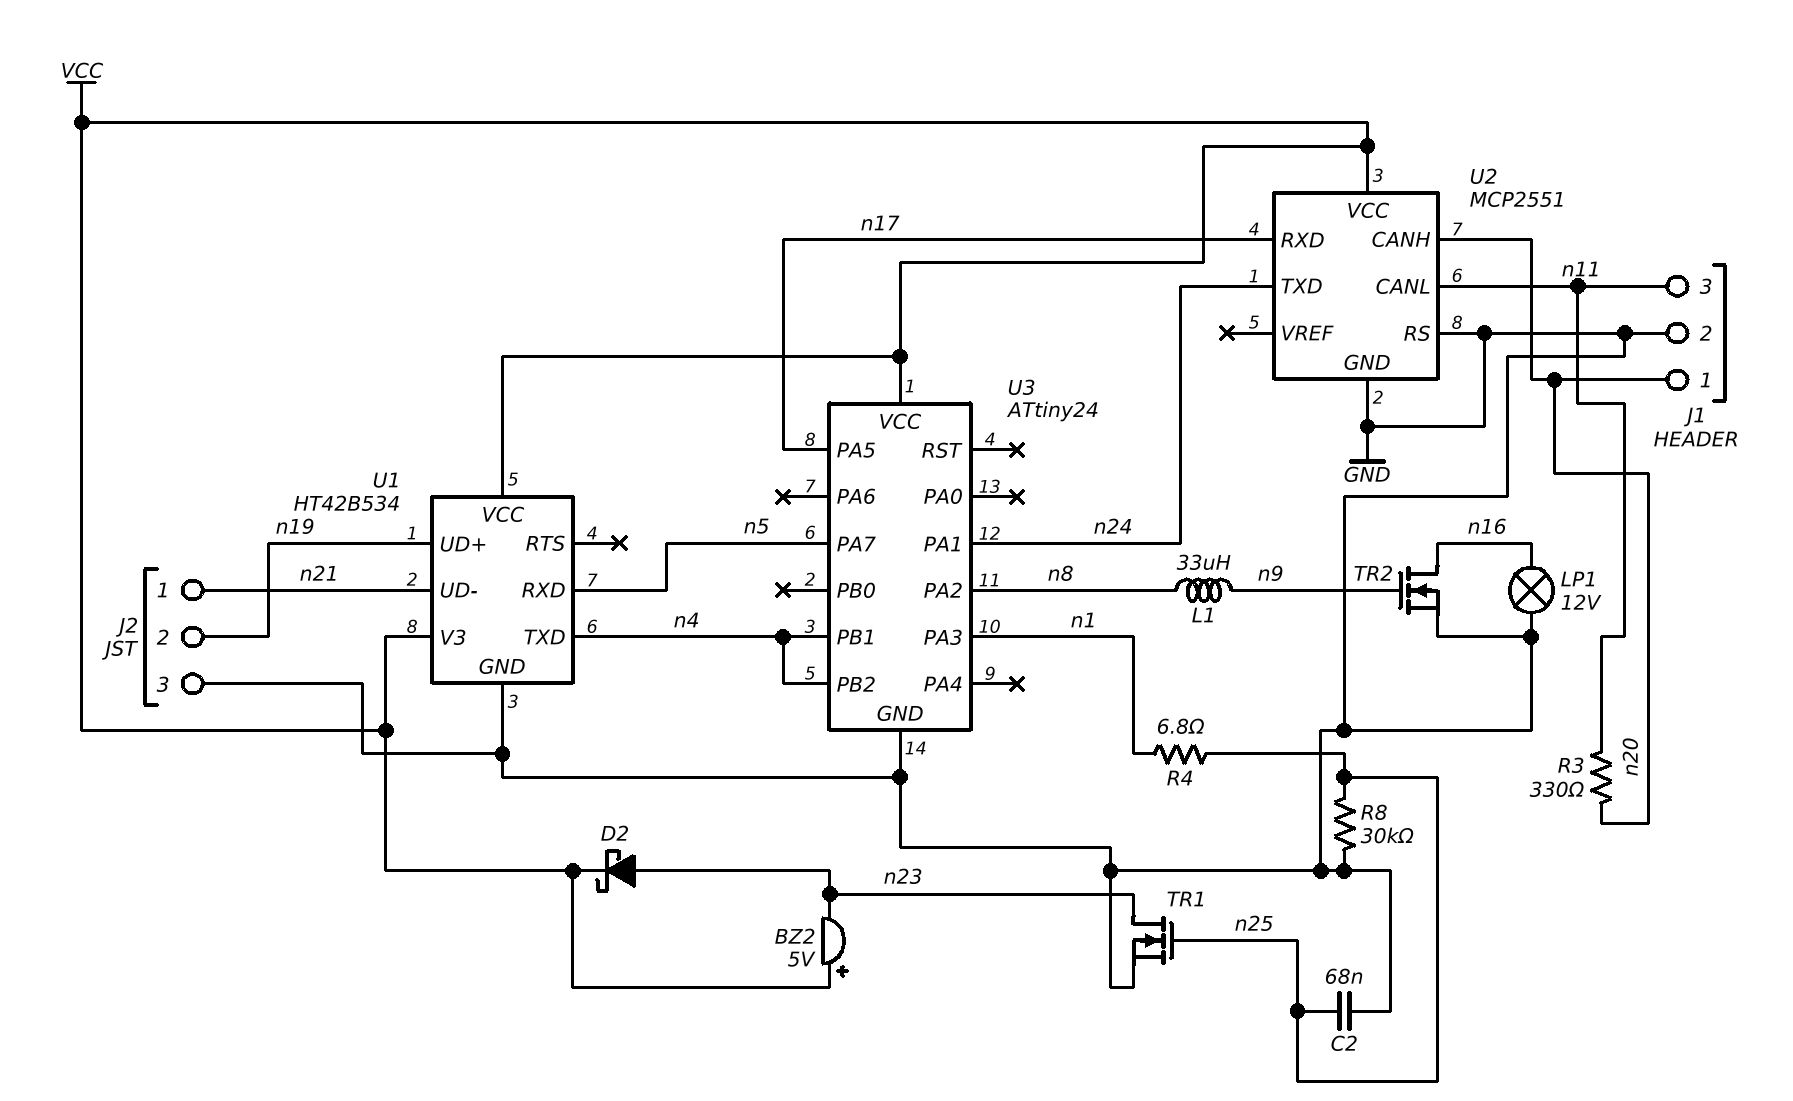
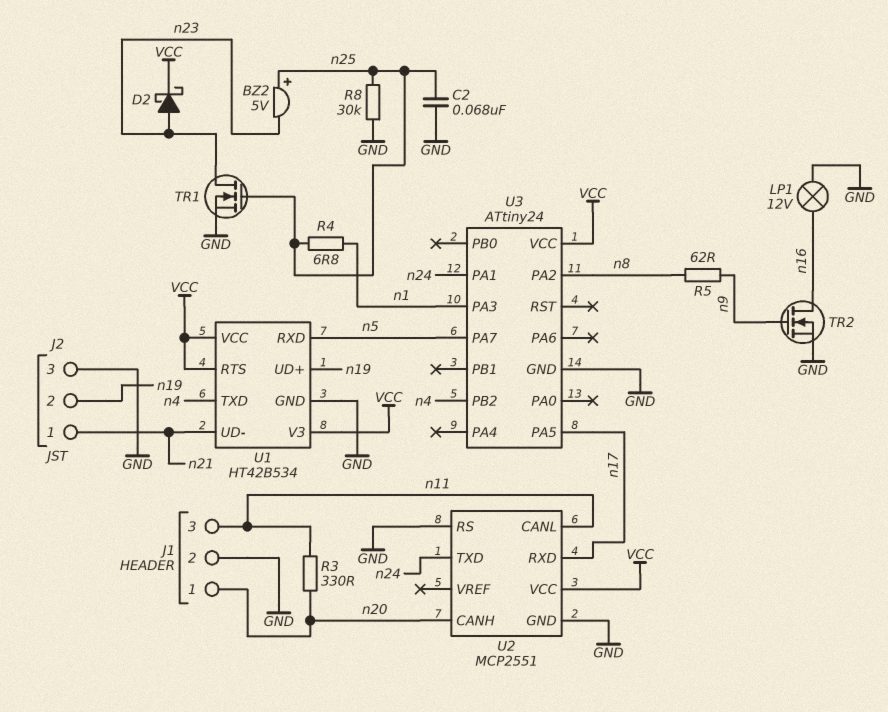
BZ2: buzzer 5V (plus VCC, minus n23) -> buzzer 5V (plus n25, minus n23)
L1: 33uH (n8, n9) -> none
R5: none -> 62 (n8, n9)
U1 pin RTS: none -> VCC
U3 pin PB1: n4 -> none

